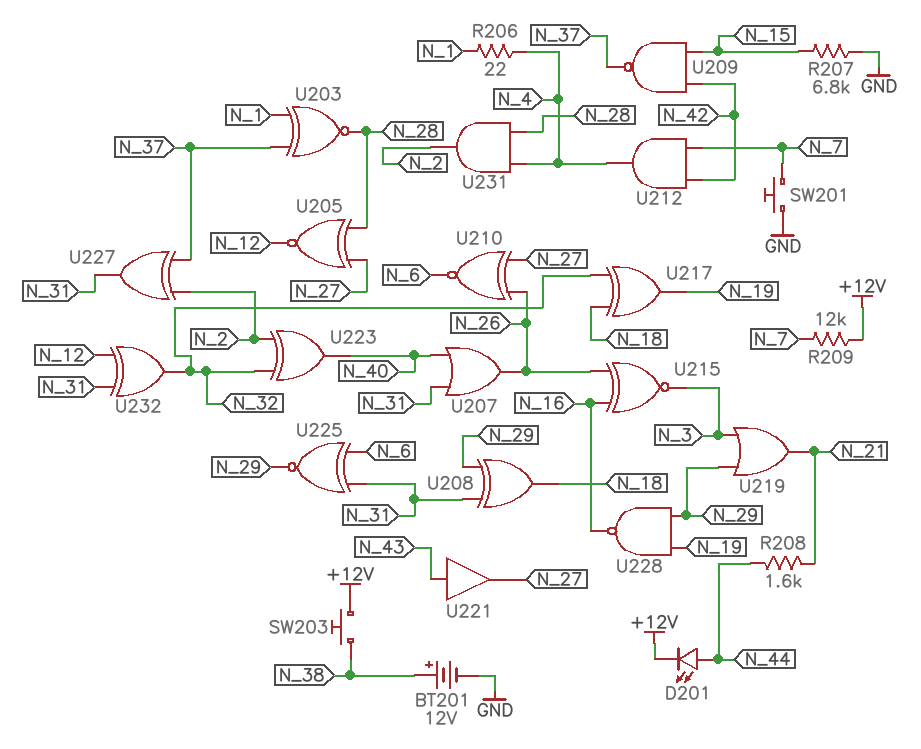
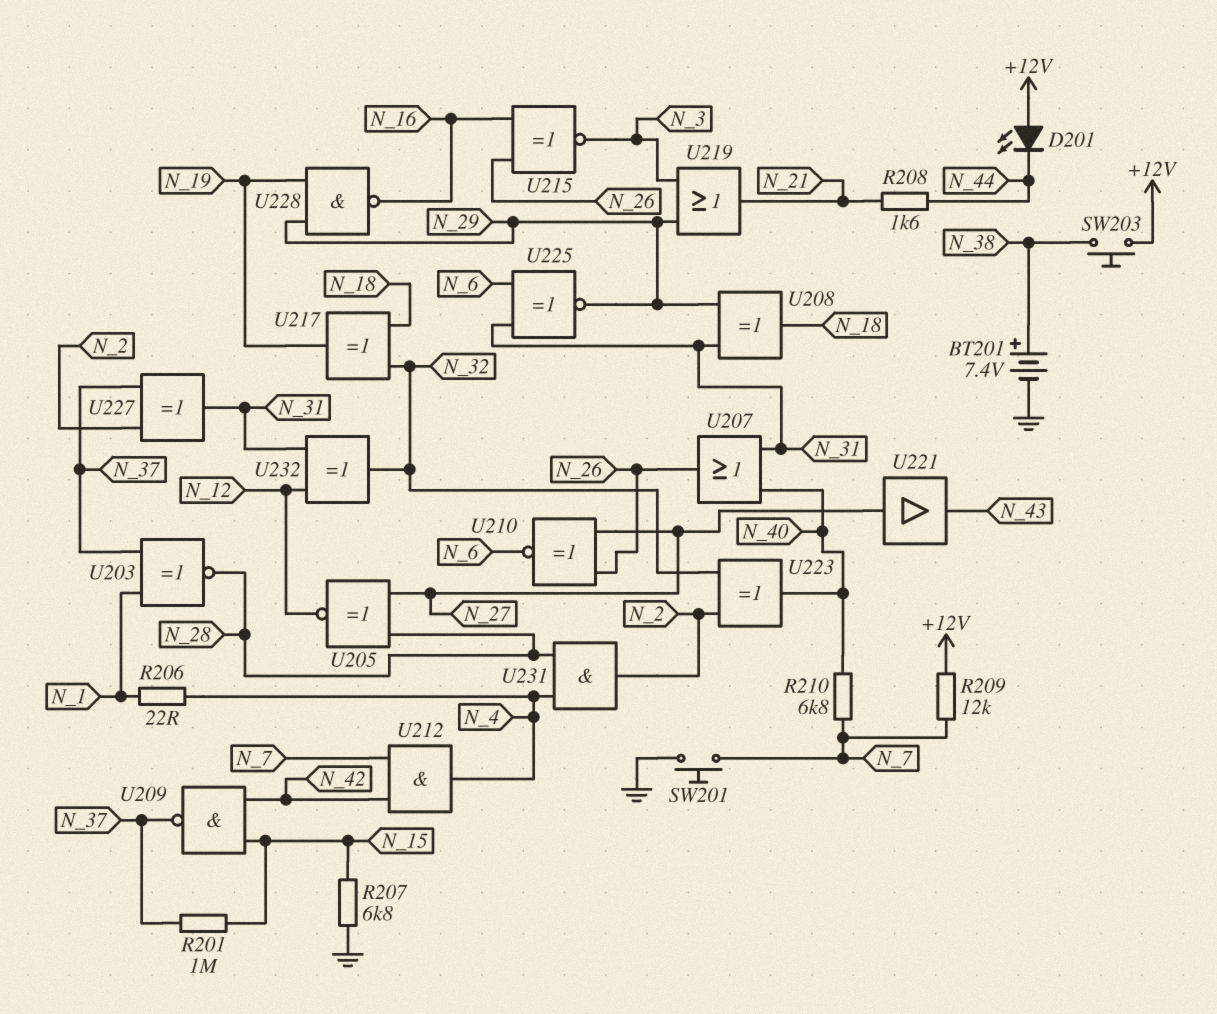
BT201: 12V (plus N_38, minus GND) -> 7.4V (plus N_38, minus GND)
D201: LED (A N_44, K +12V) -> LED (A +12V, K N_44)
R201: none -> 1M (N_15, N_37)
R210: none -> 6.8k (N_7, N_40)
U221: buffer (in N_43, out N_27) -> buffer (in N_27, out N_43)

